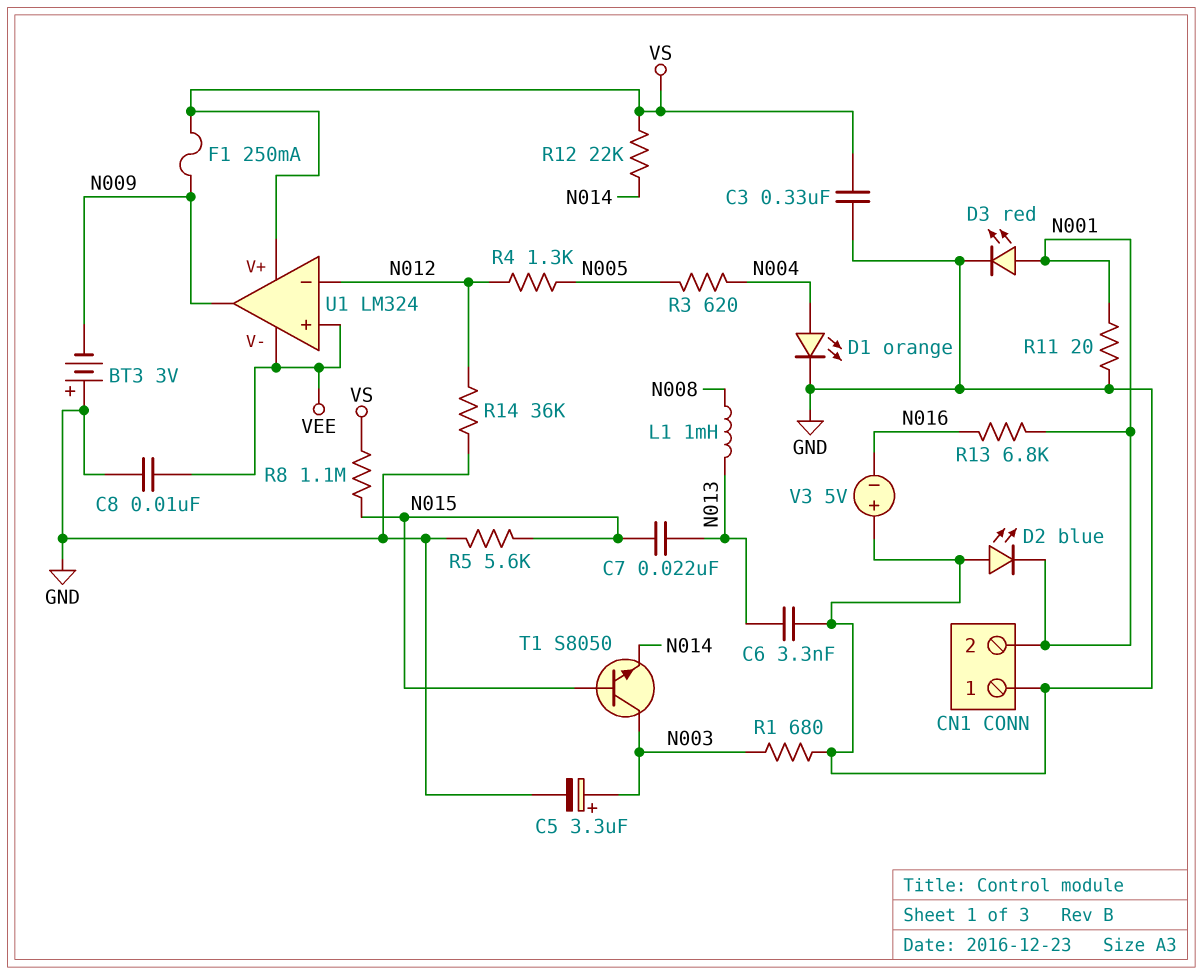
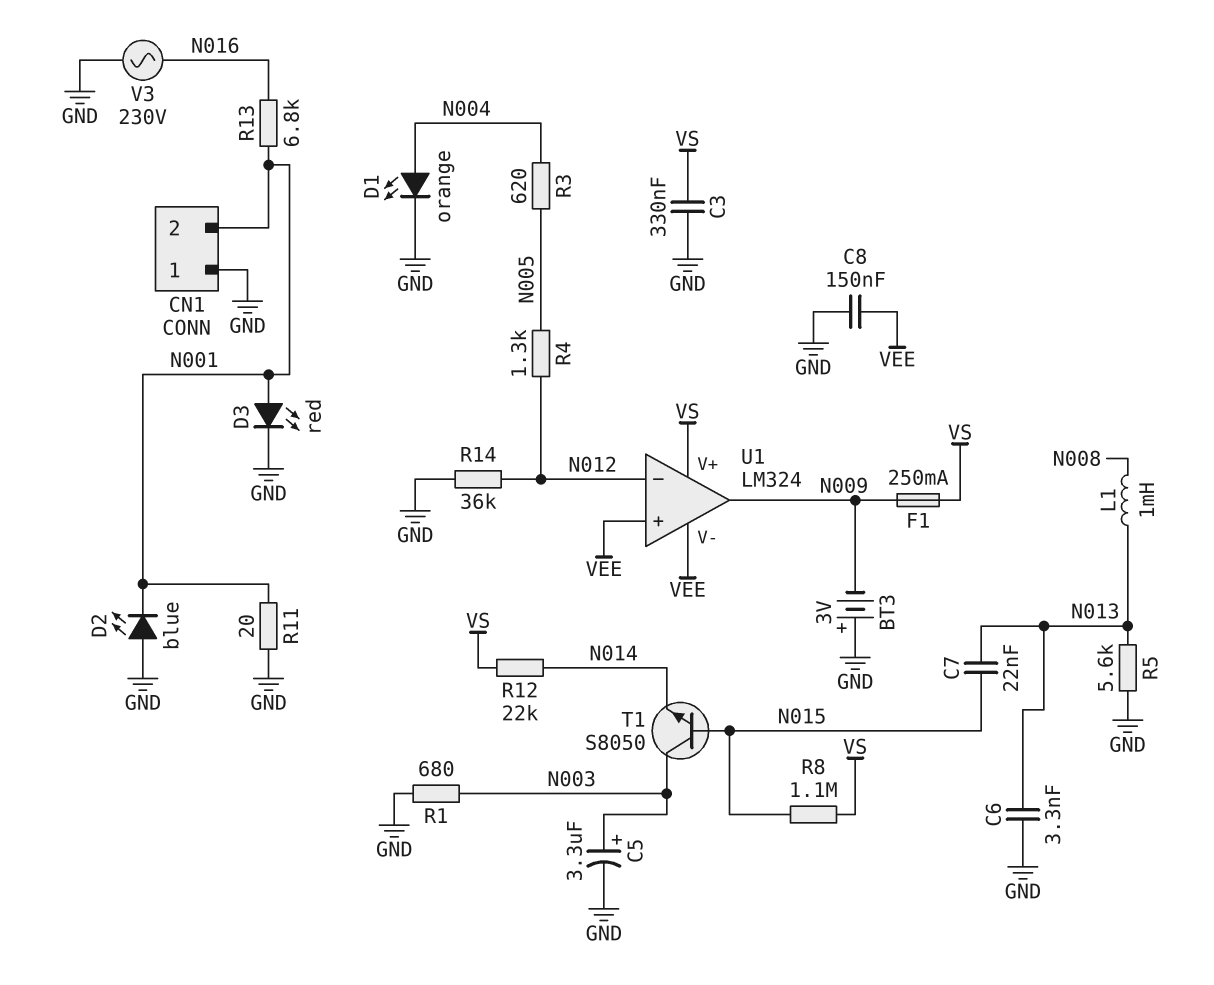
C8: 10nF (GND, VEE) -> 150nF (GND, VEE)
R5: 5.6k (GND, N015) -> 5.6k (GND, N013)
V3: 5V (plus GND, minus N016) -> AC 230V (GND, N016)

